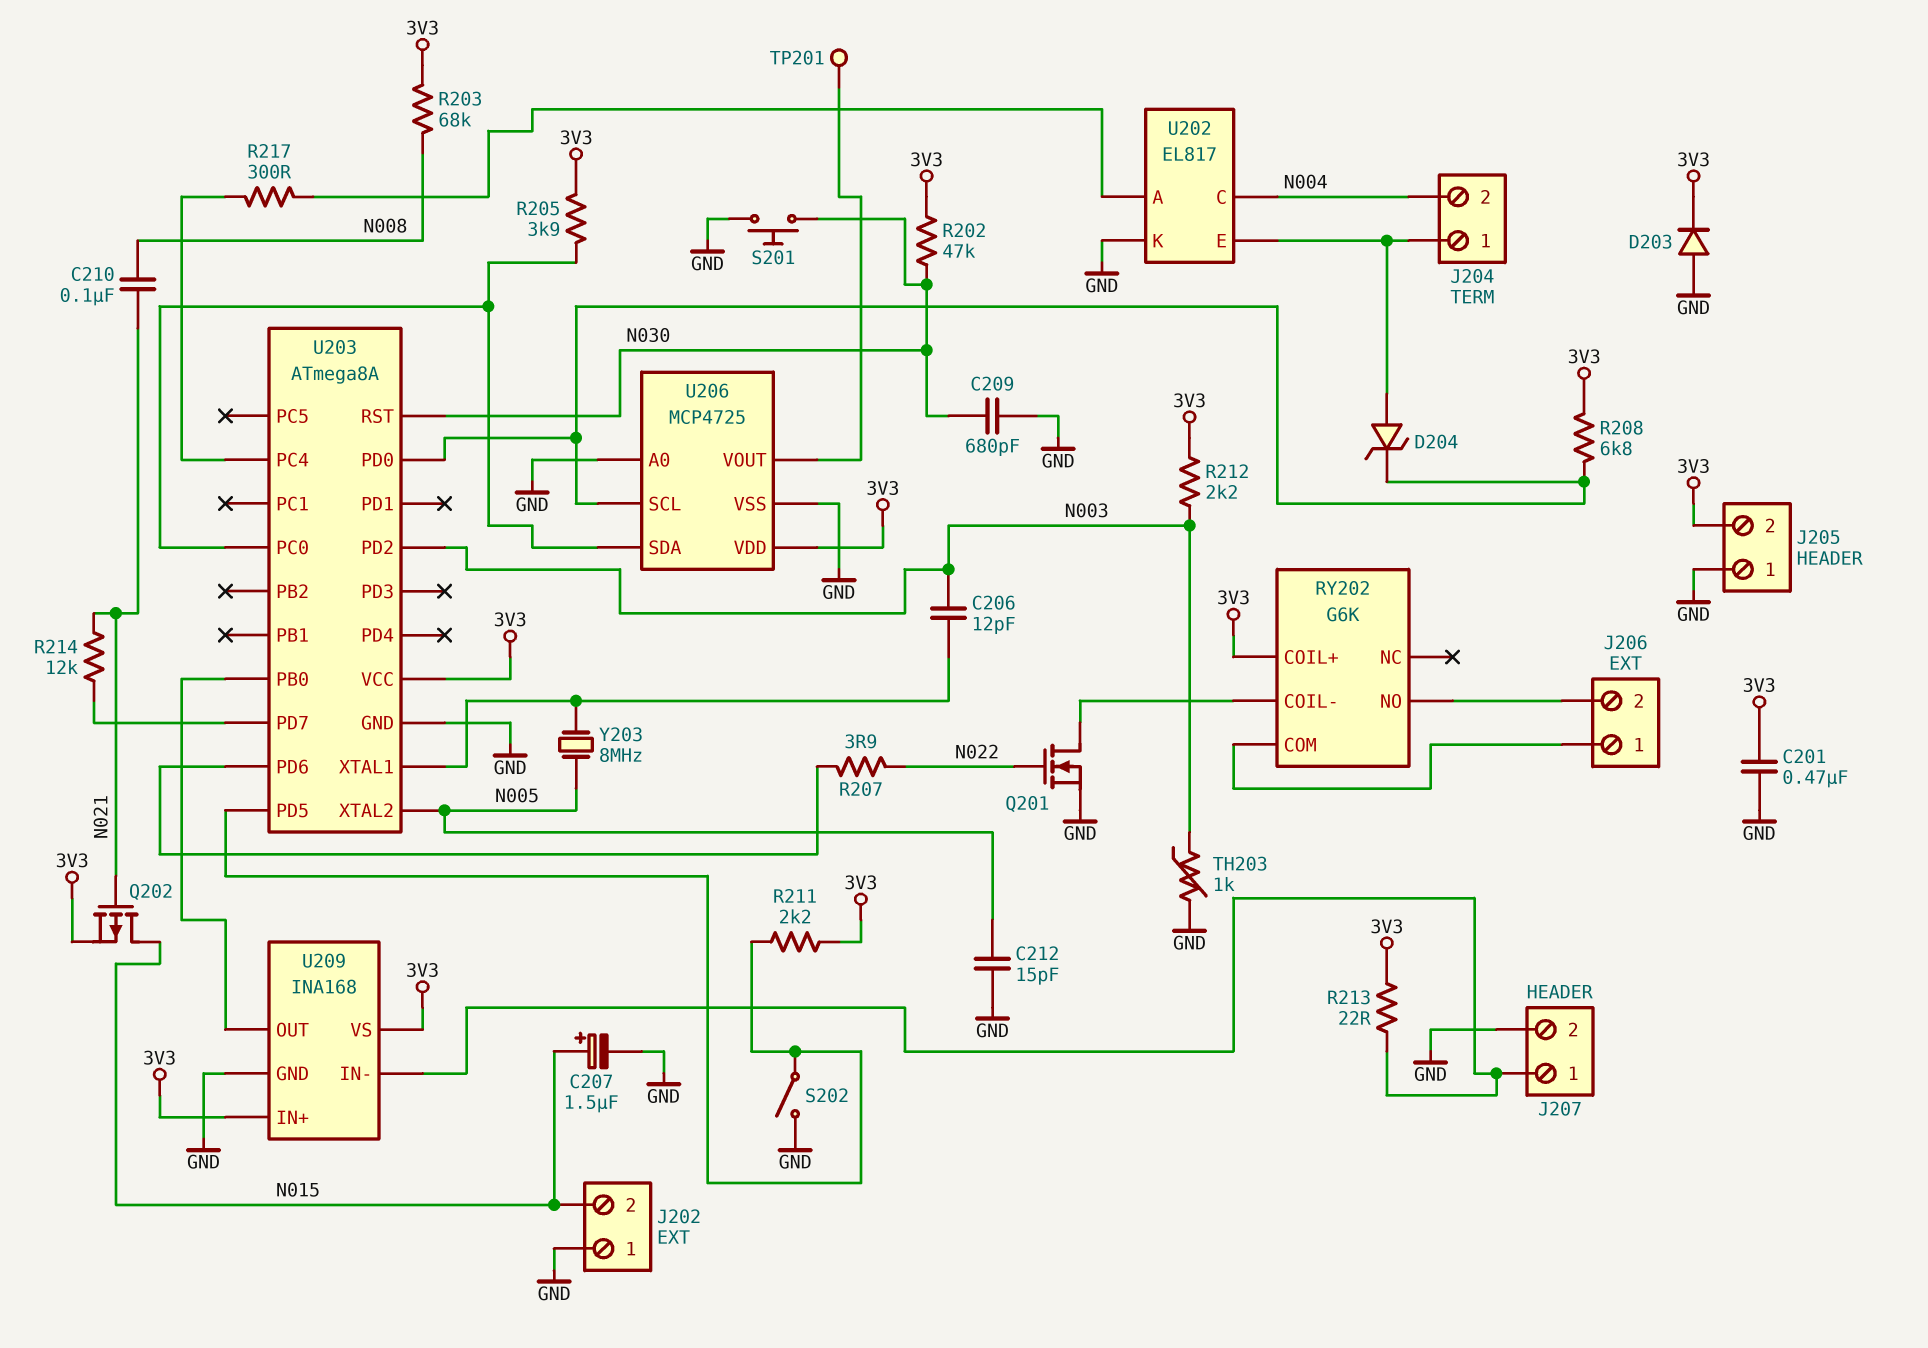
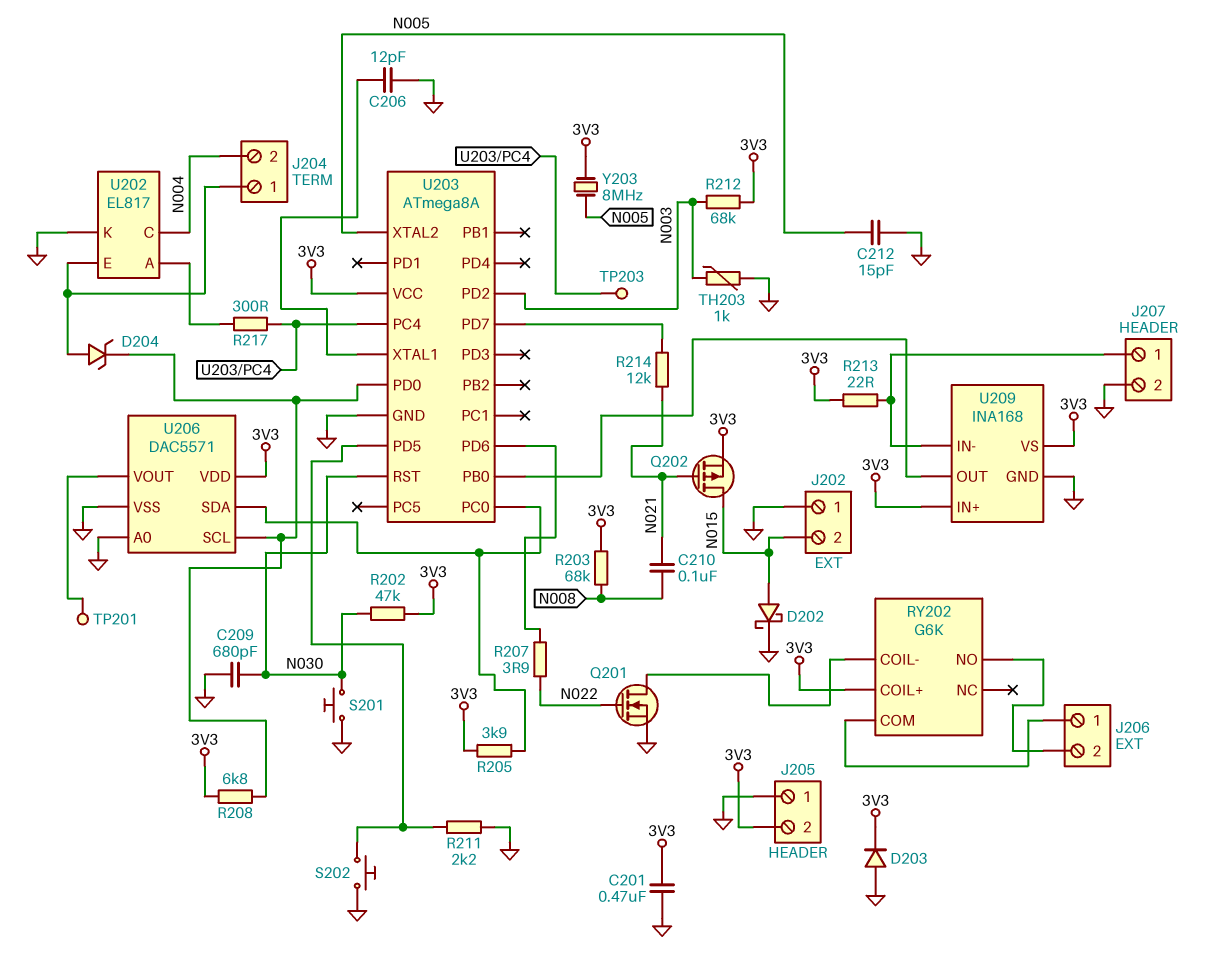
C206: 12pF (N003, U203/XTAL1) -> 12pF (GND, U203/XTAL1)
C207: 1.5uF (plus N015, minus GND) -> none
D202: none -> schottky (A N015, K GND)
R211: 2.2k (3V3, U203/PD5) -> 2.2k (GND, U203/PD5)
R212: 2.2k (3V3, N003) -> 68k (3V3, N003)
S202: switch (GND, U203/PD5) -> button (GND, U203/PD5)
TP203: none -> test point (U203/PC4)
U206: MCP4725 -> DAC5571
Y203: 8MHz (N005, U203/XTAL1) -> 8MHz (3V3, N005)

